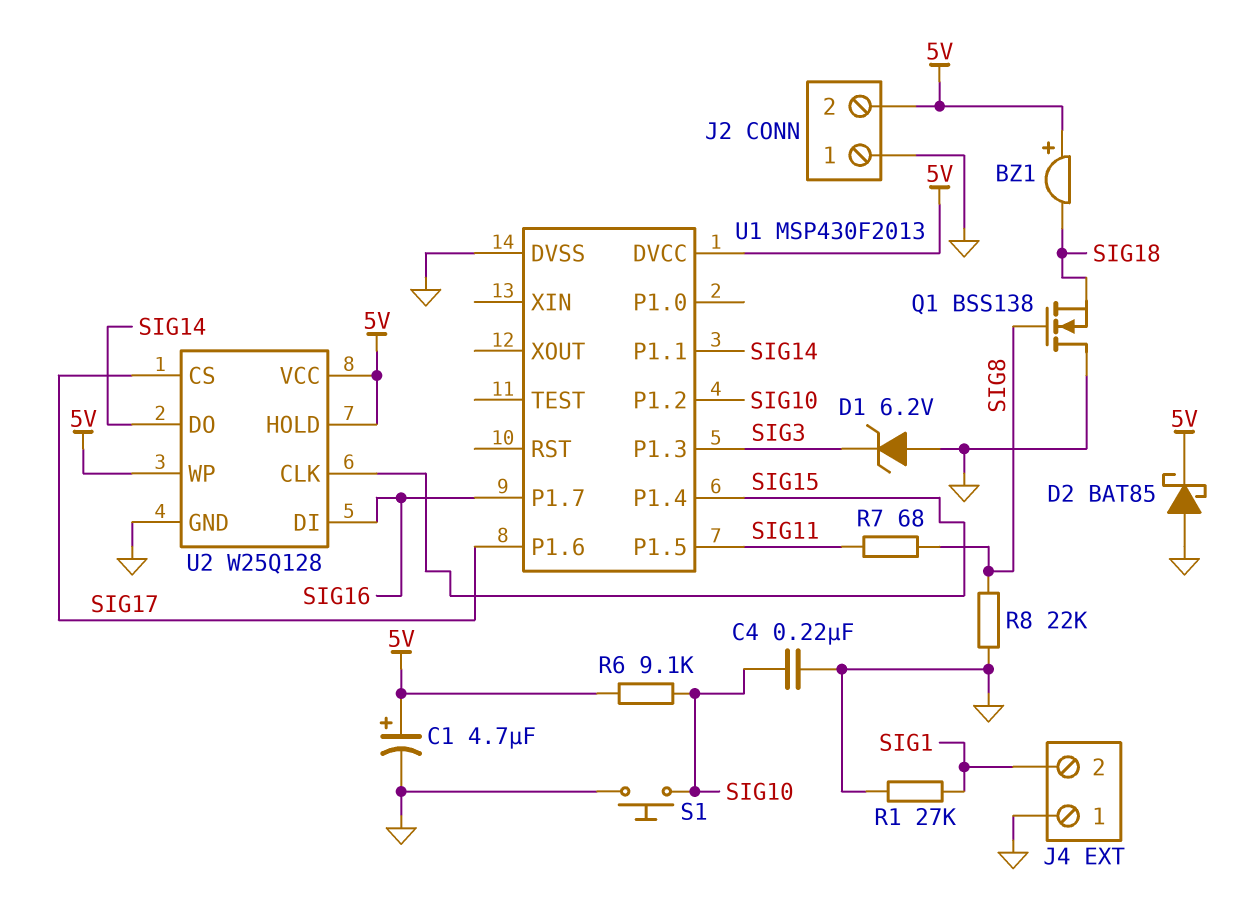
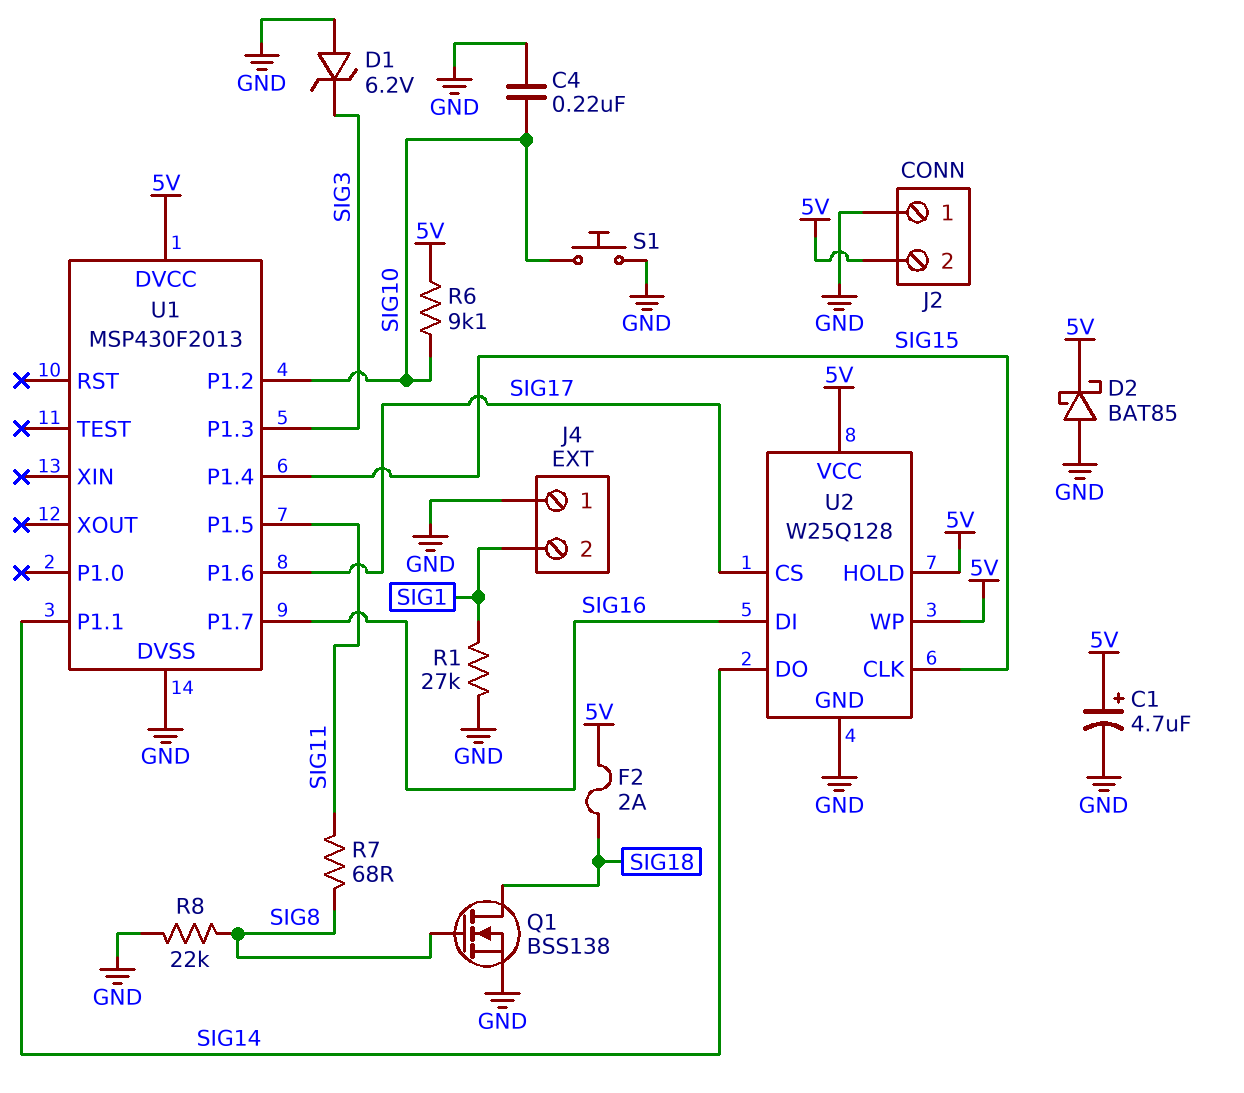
BZ1: buzzer (plus 5V, minus SIG18) -> none
F2: none -> 2A (5V, SIG18)
Q1: NMOS BSS138 (G SIG8, D GND, S SIG18) -> NMOS BSS138 (G SIG8, D SIG18, S GND)

